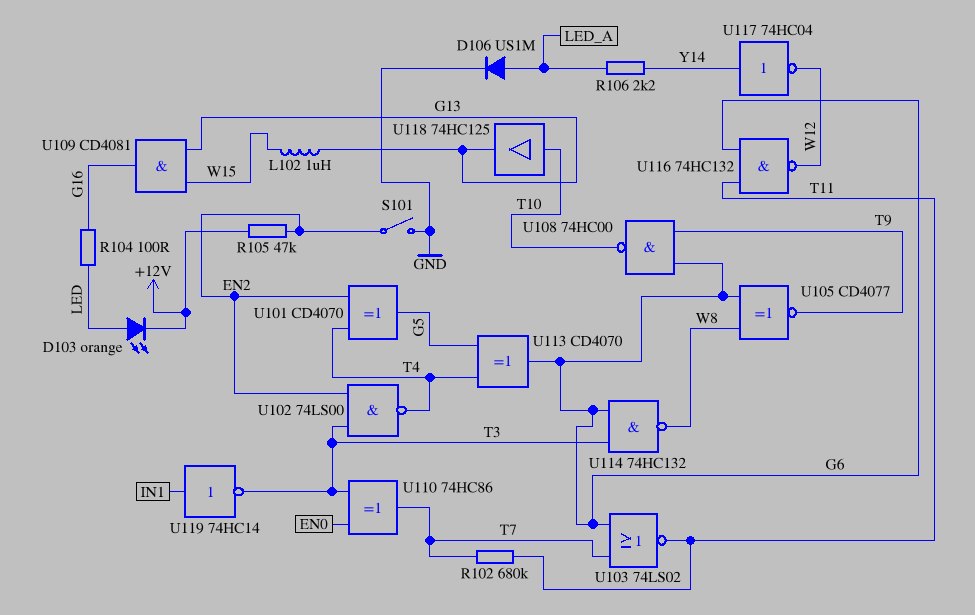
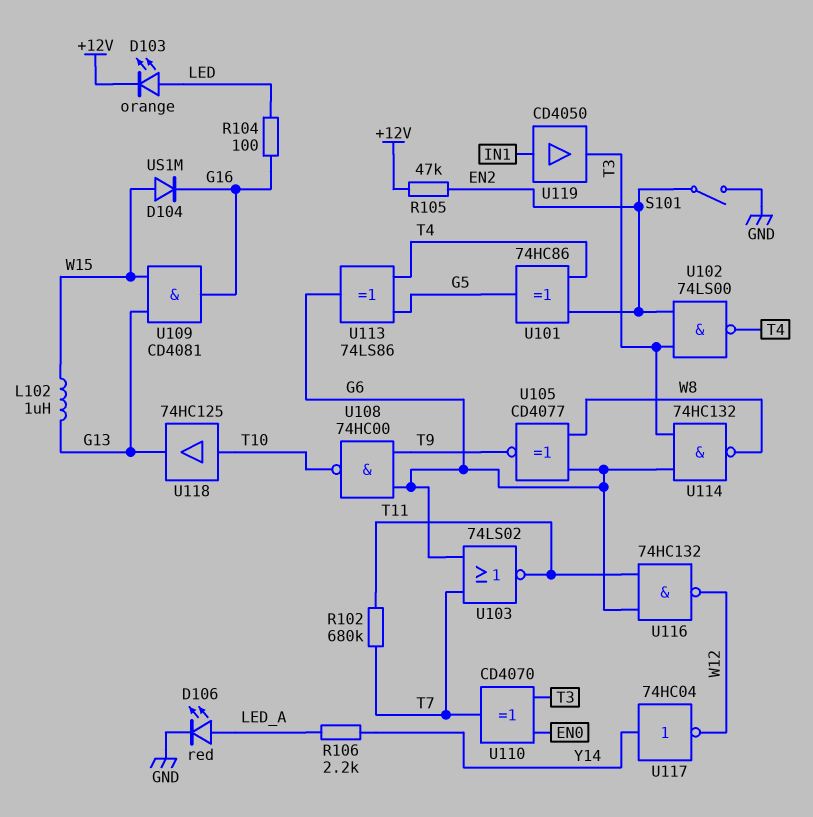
D104: none -> diode US1M (A W15, K G16)
D106: diode US1M (A LED_A, K GND) -> LED red (A LED_A, K GND)
U101: XOR CD4070 (in EN2, in T4, out G5) -> XOR 74HC86 (in EN2, in T4, out G5)
U110: XOR 74HC86 (in EN0, in T3, out T7) -> XOR CD4070 (in EN0, in T3, out T7)
U113: XOR CD4070 (in G5, in T4, out G6) -> XOR 74LS86 (in G5, in T4, out G6)
U119: NOT 74HC14 (in IN1, out T3) -> buffer CD4050 (in IN1, out T3)

